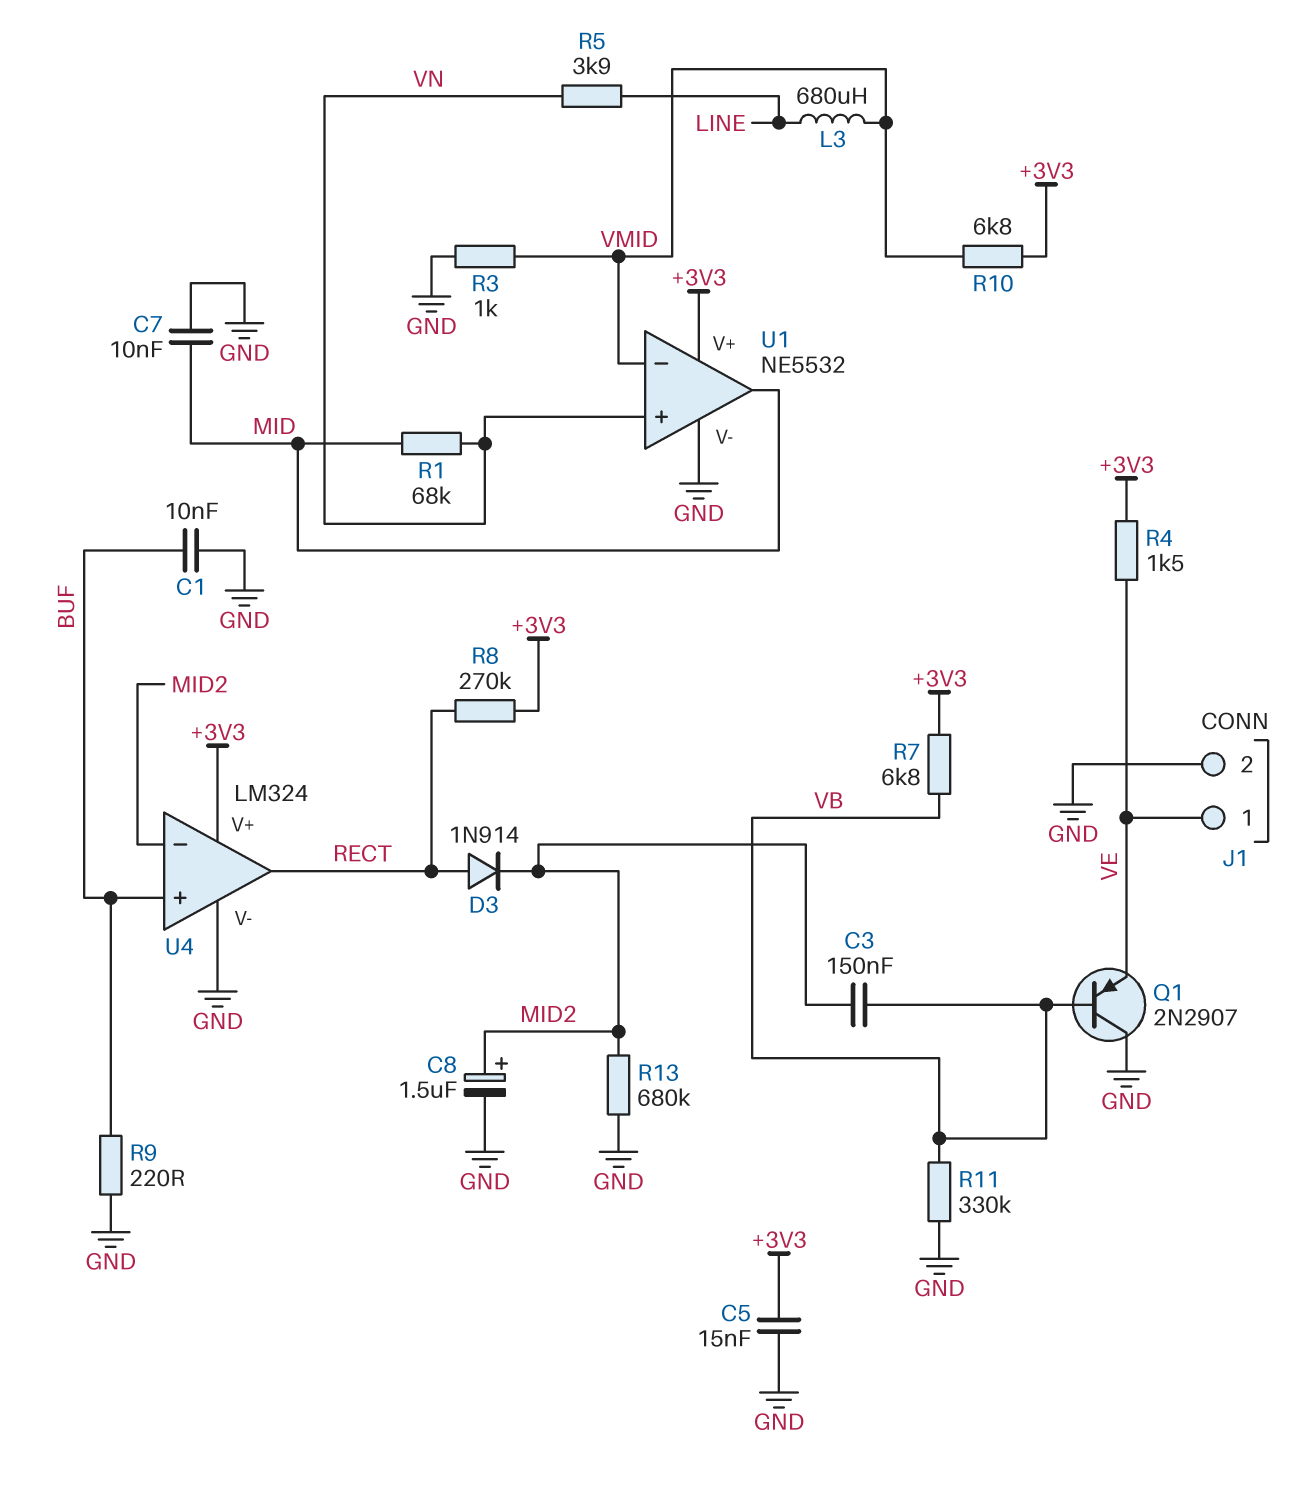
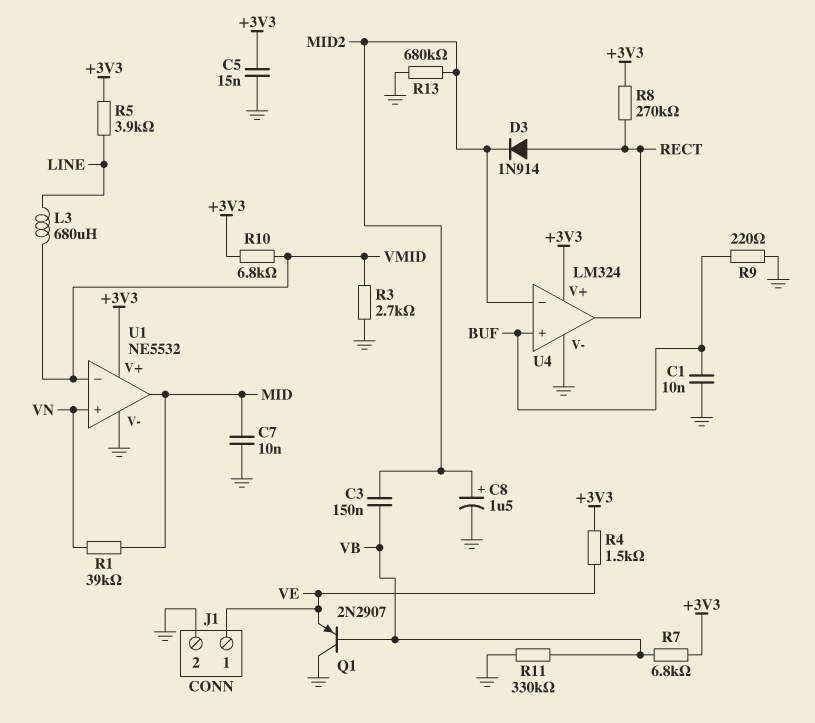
R1: 68k (MID, VN) -> 39k (MID, VN)
R3: 1k (GND, VMID) -> 2.7k (GND, VMID)
R5: 3.9k (LINE, VN) -> 3.9k (+3V3, LINE)

